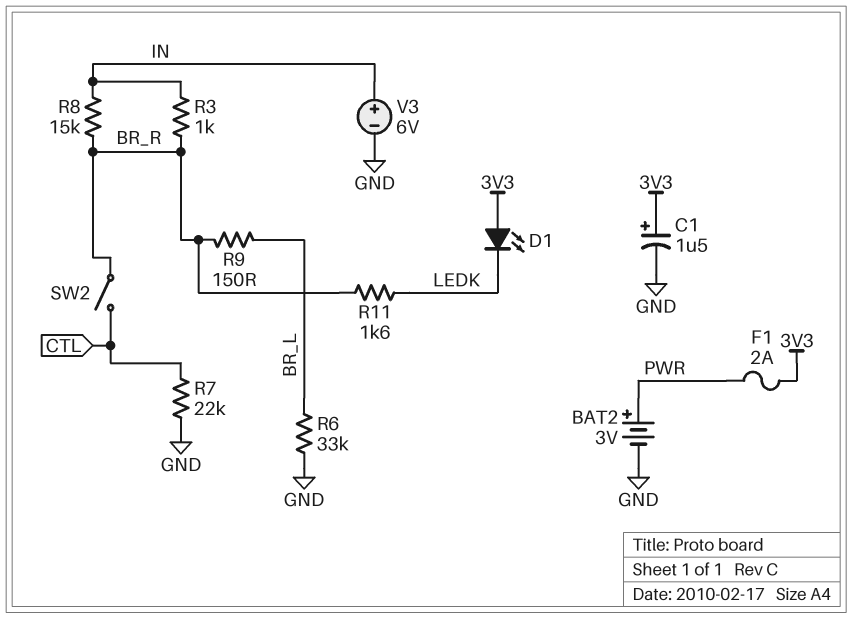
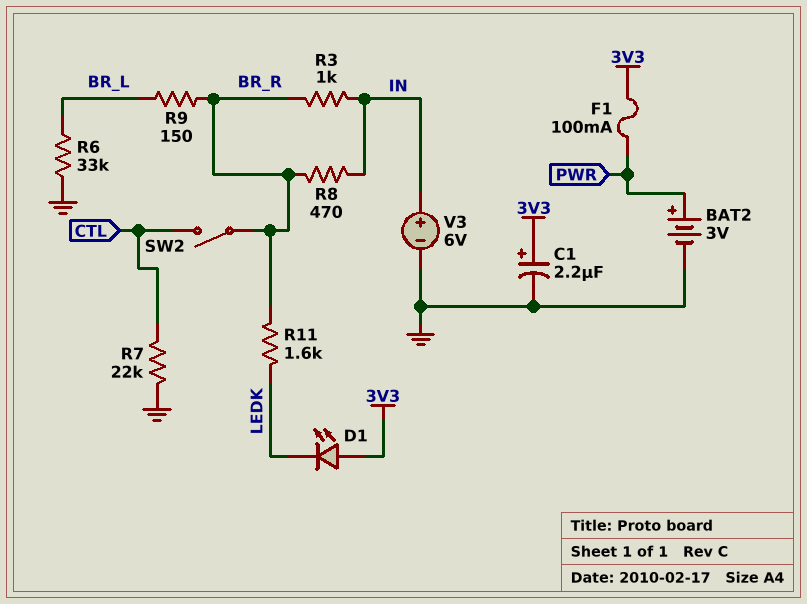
C1: 1.5uF (plus 3V3, minus GND) -> 2.2uF (plus 3V3, minus GND)
F1: 2A (3V3, PWR) -> 100mA (3V3, PWR)
R8: 15k (BR_R, IN) -> 470 (BR_R, IN)

